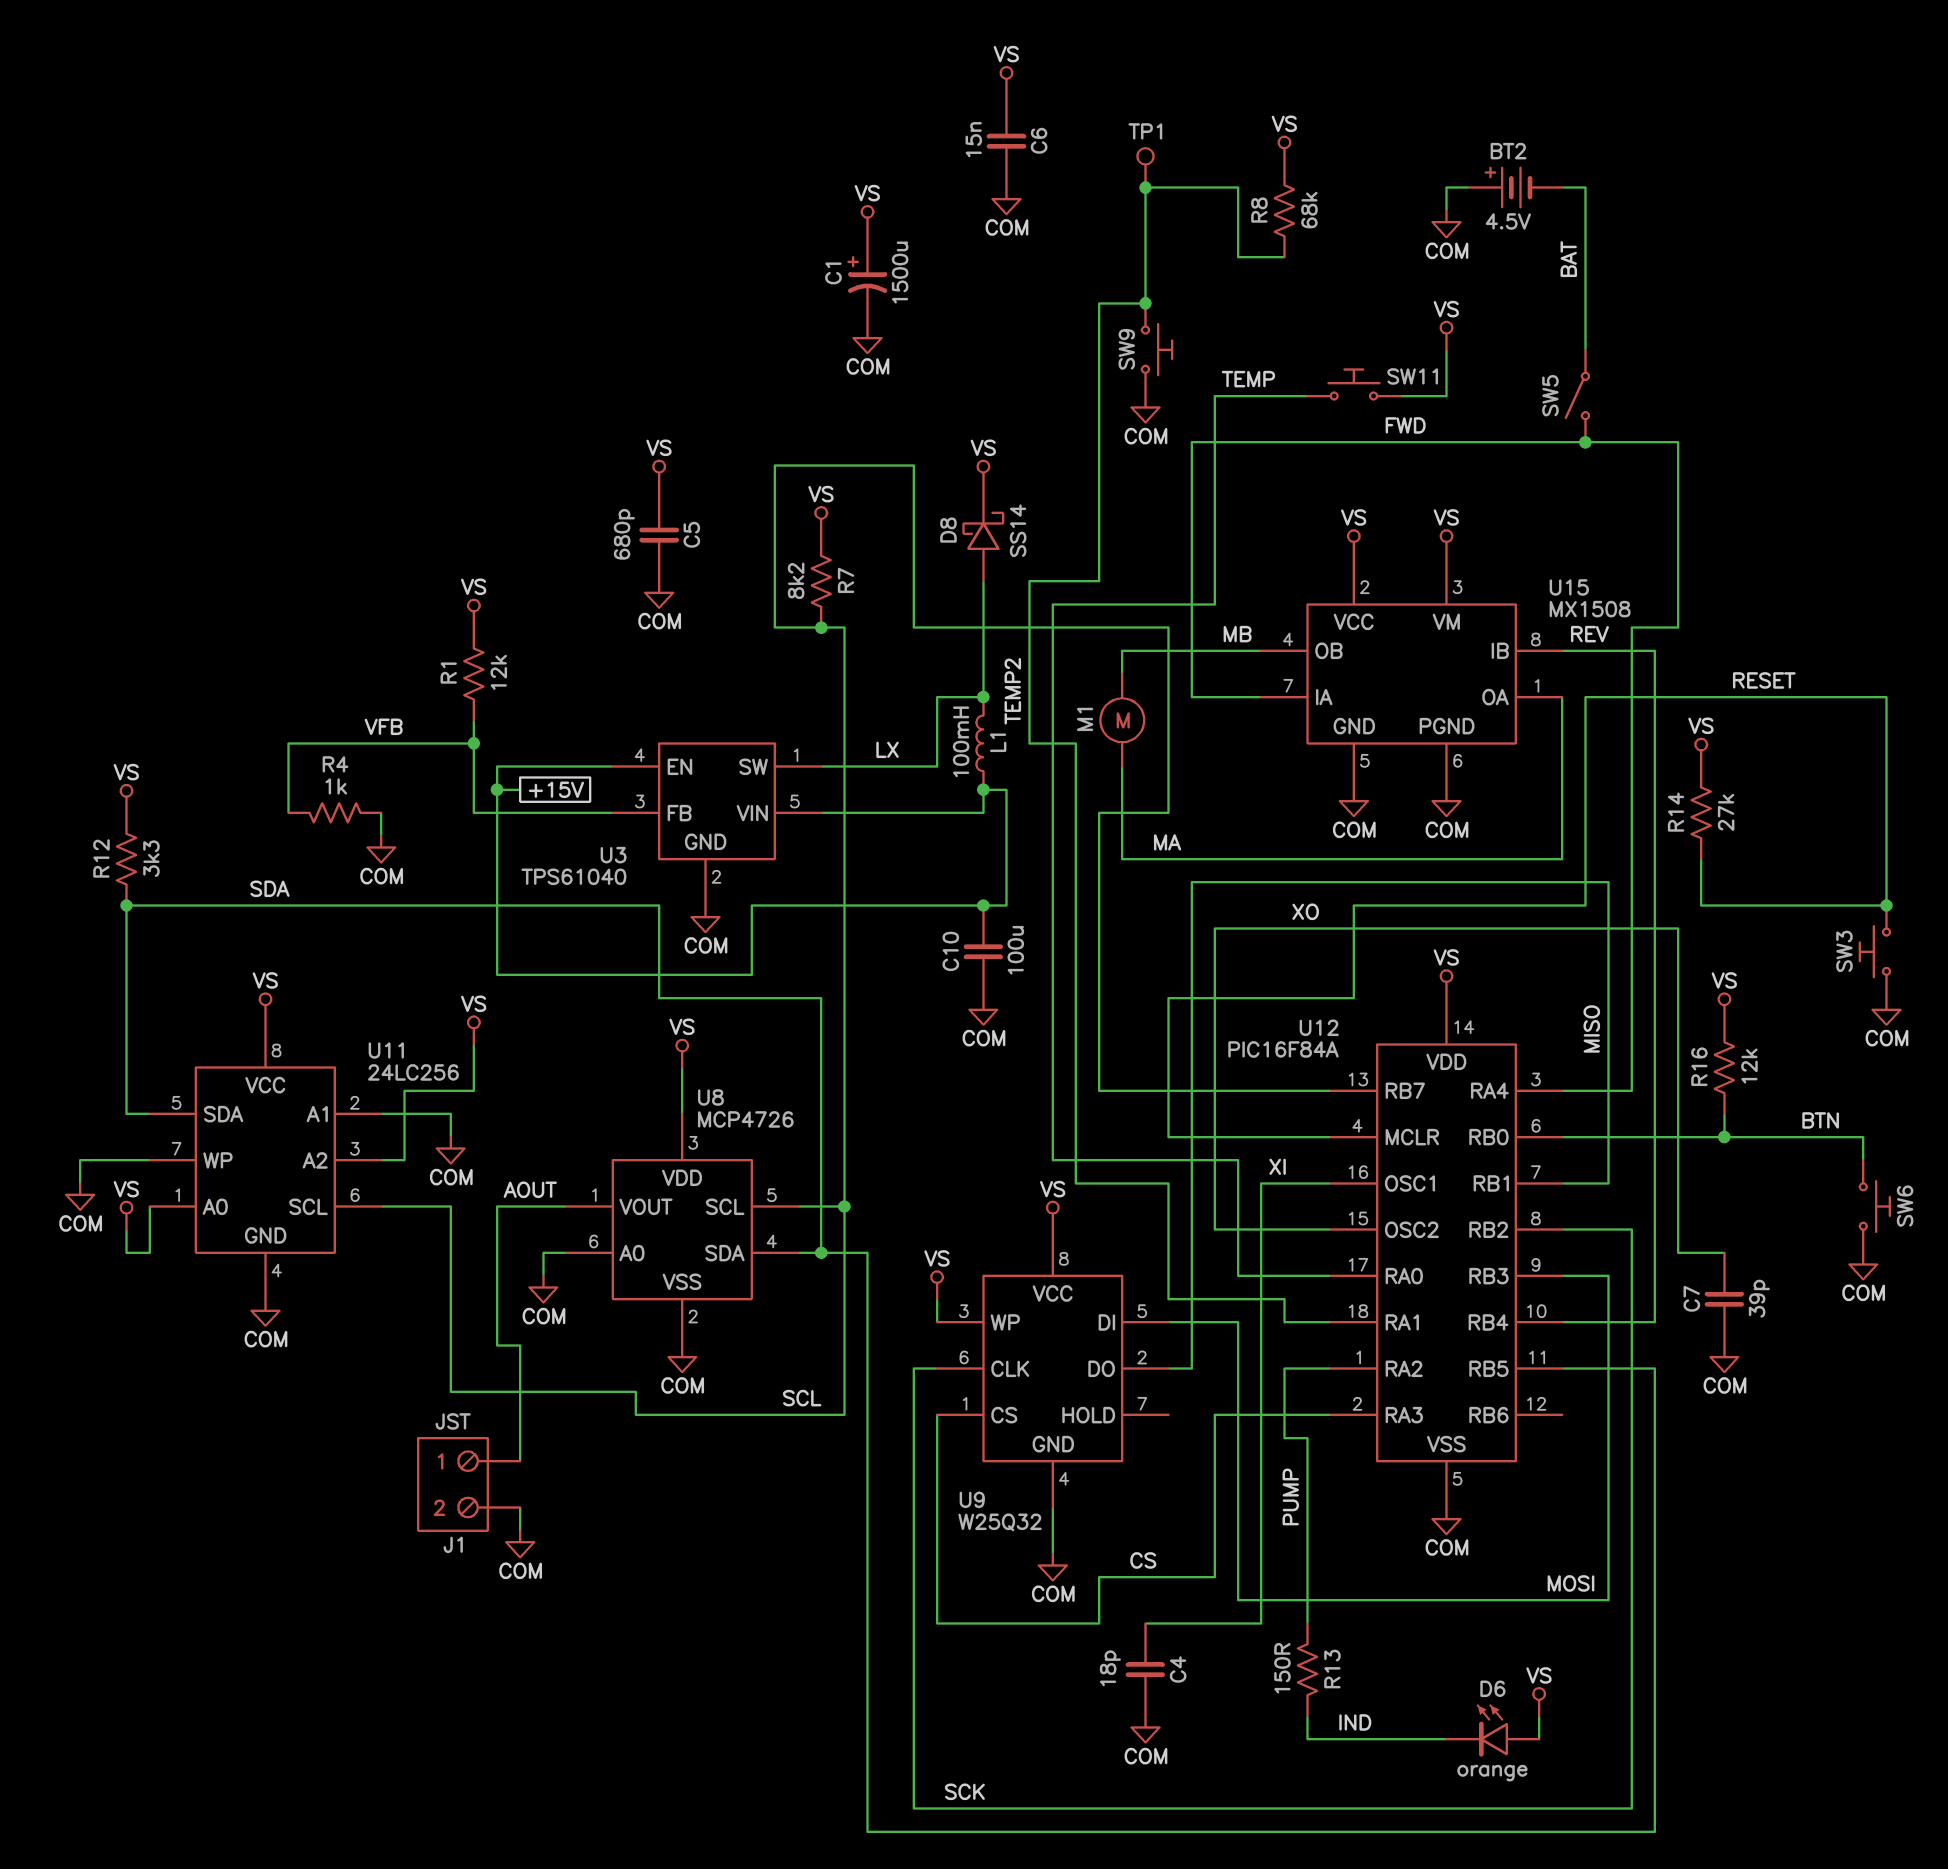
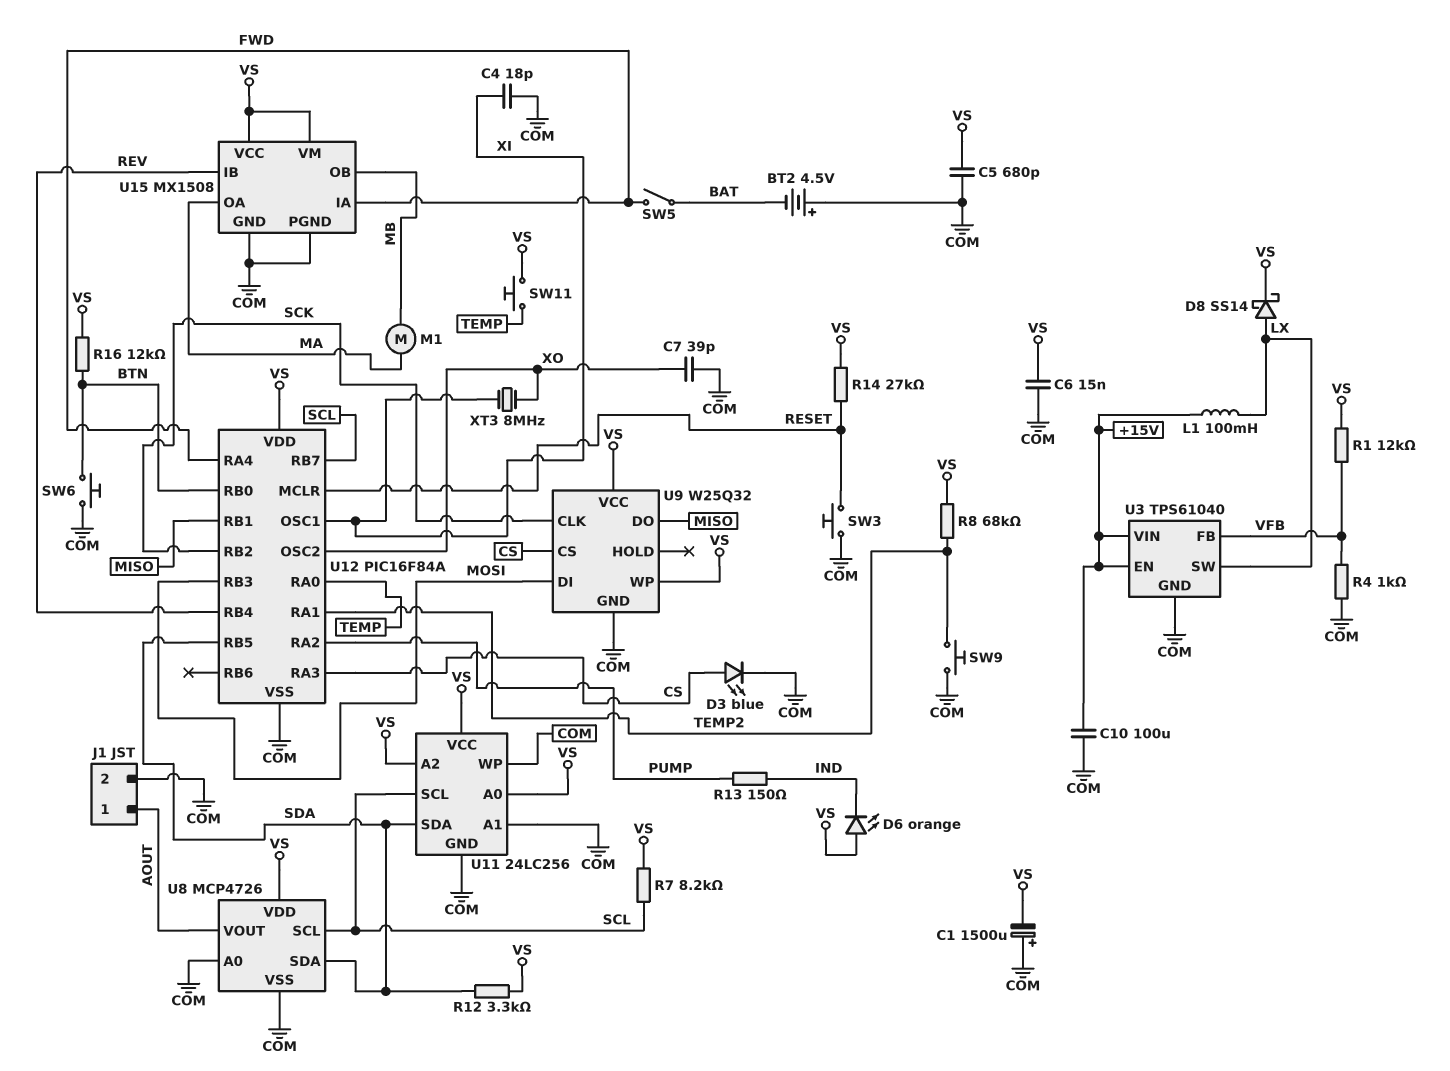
C1: 1500uF (plus VS, minus COM) -> 1500uF (plus COM, minus VS)
D3: none -> LED blue (A CS, K COM)
TP1: test point (TEMP2) -> none
XT3: none -> 8MHz (XI, XO)

